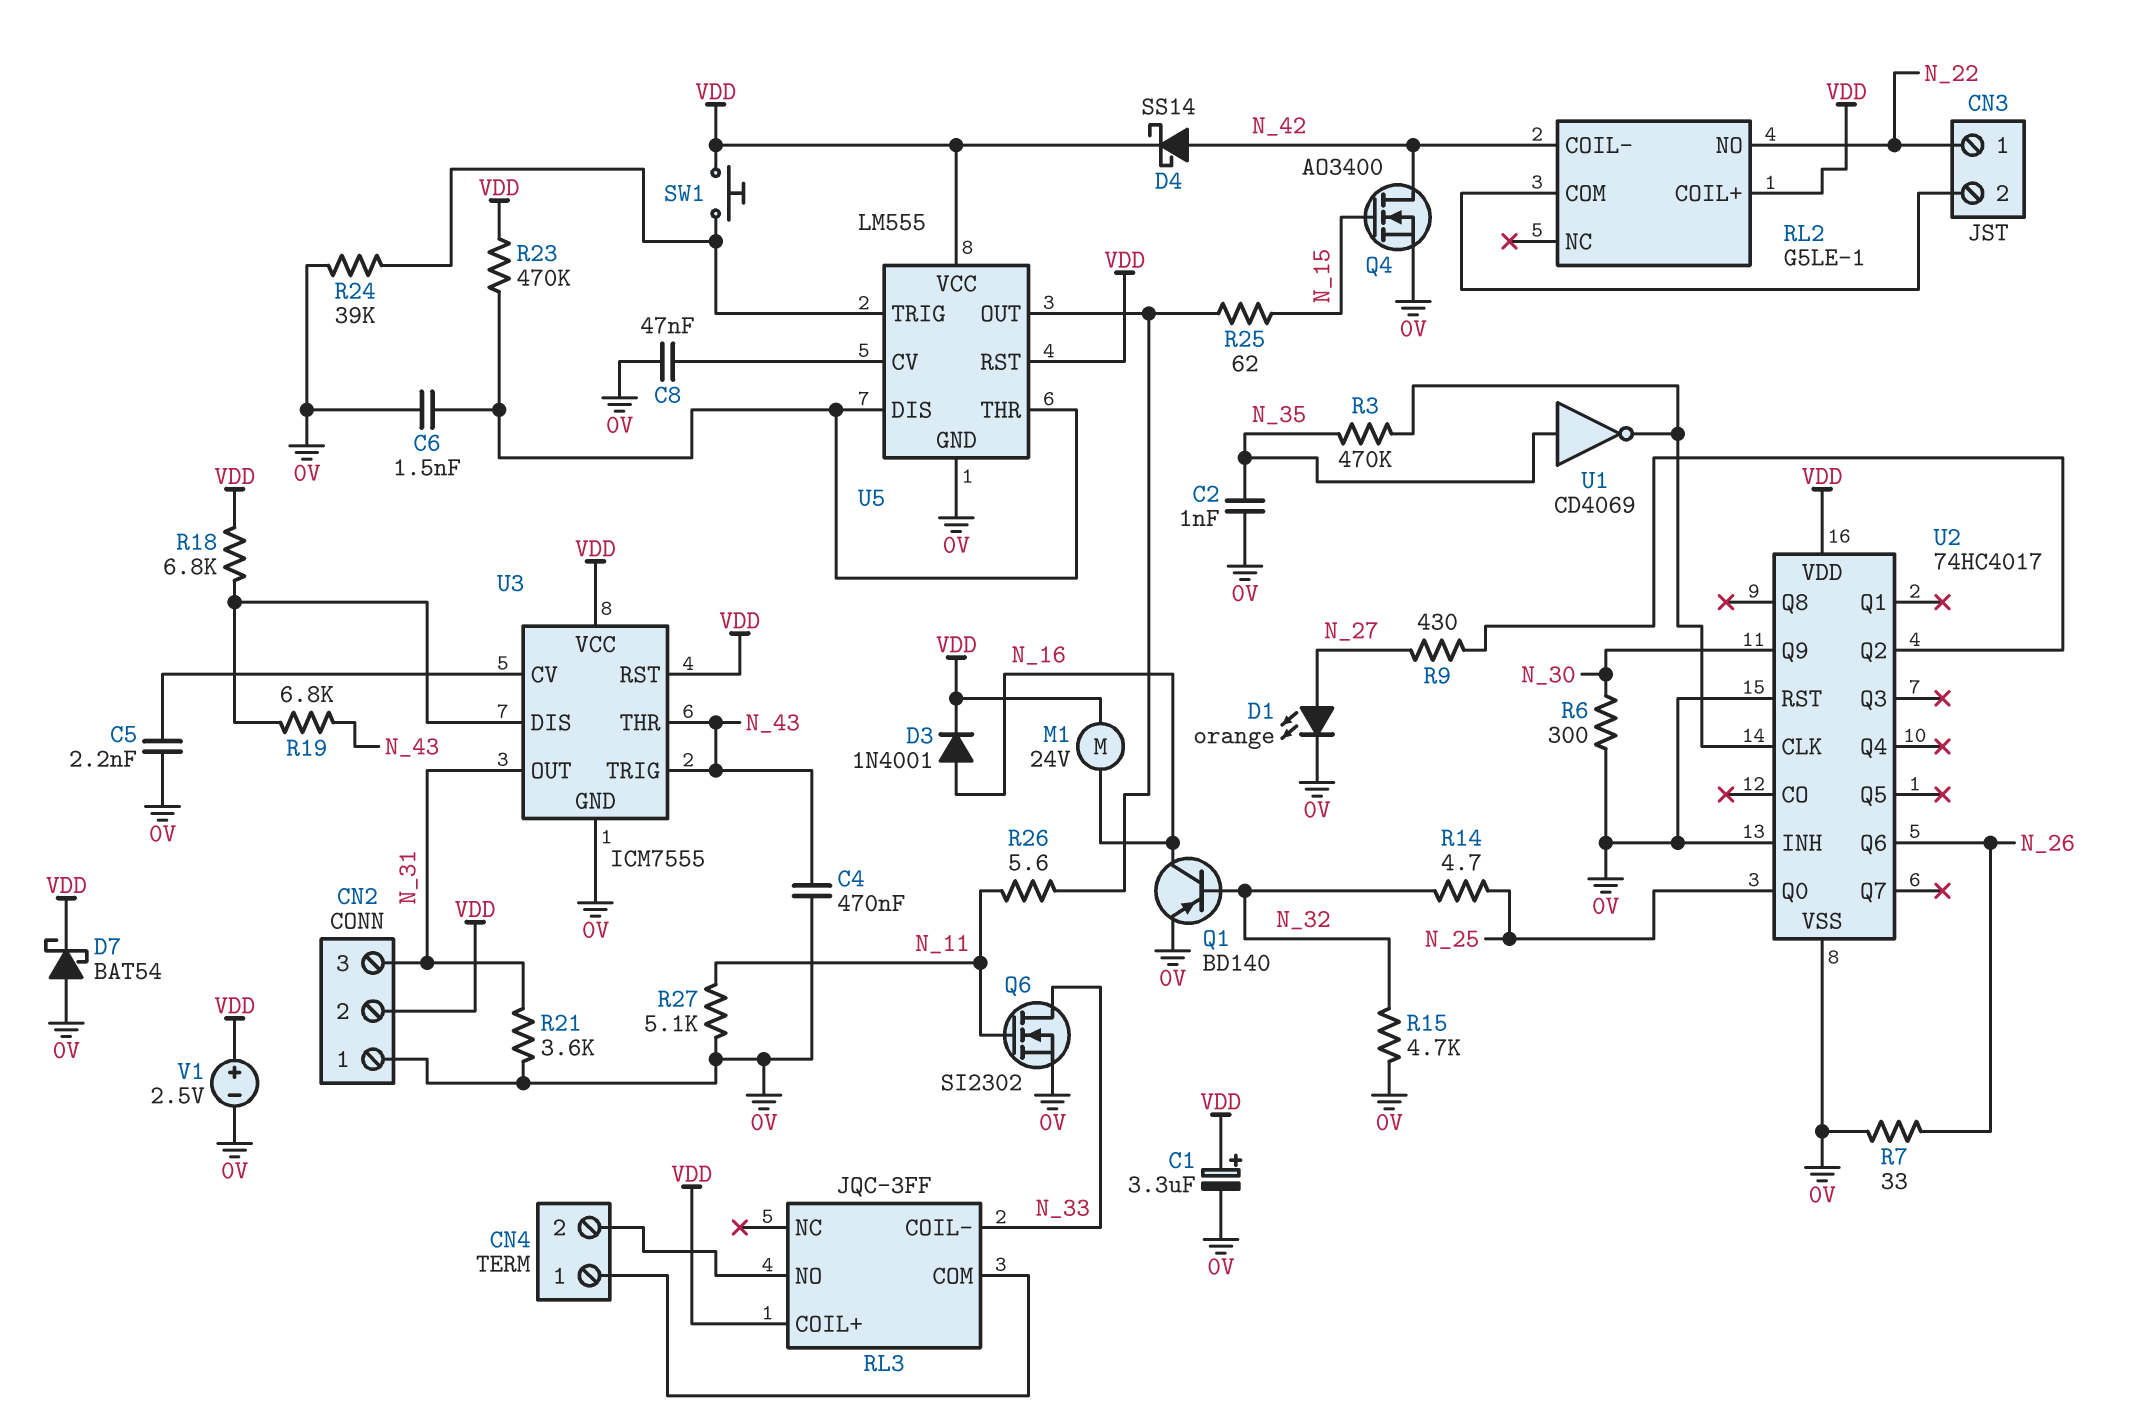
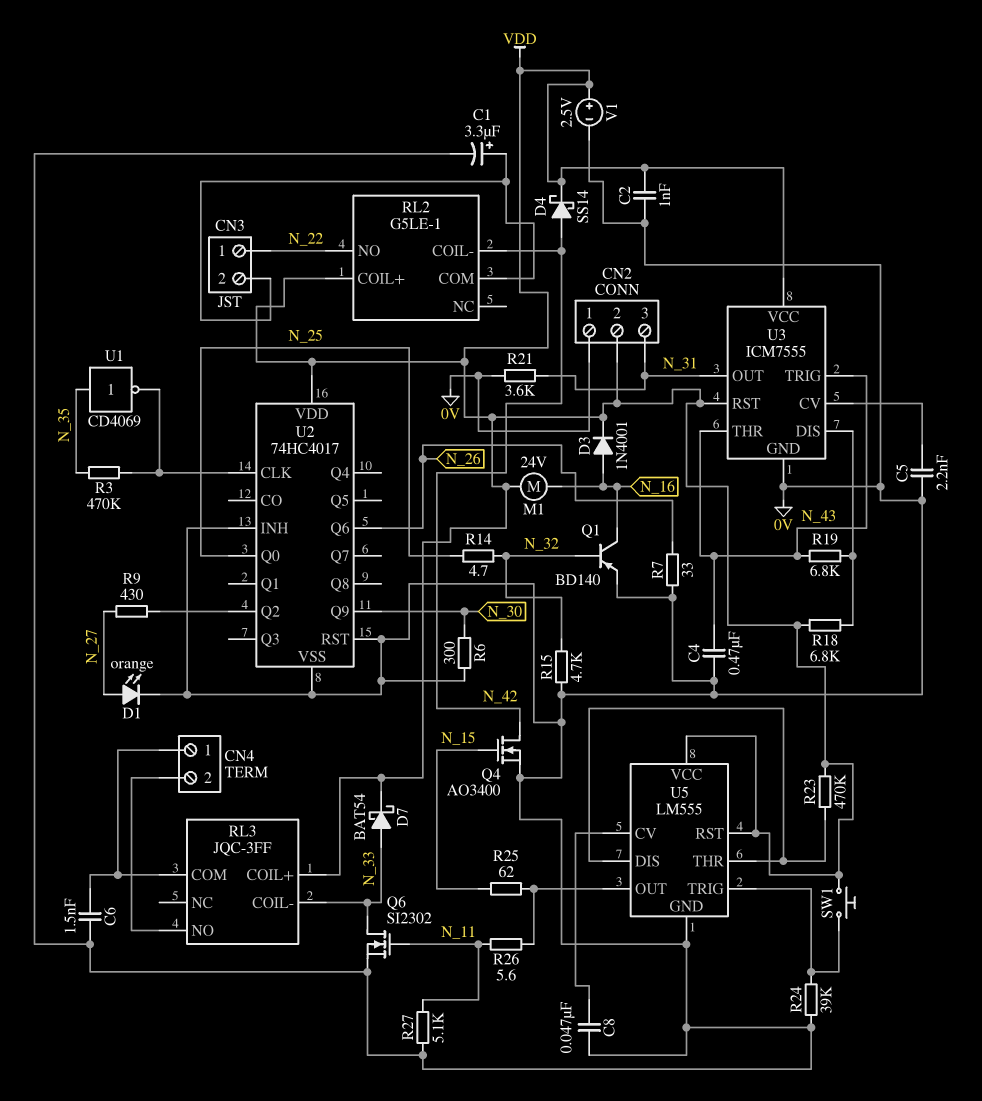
C1: 3.3uF (plus VDD, minus 0V) -> 3.3uF (plus CN3/2, minus 0V)
C2: 1nF (0V, N_35) -> 1nF (0V, VDD)
C6: 1.5nF (0V, U5/DIS) -> 1.5nF (0V, CN4/1)
D7: schottky BAT54 (A 0V, K VDD) -> schottky BAT54 (A N_33, K VDD)

